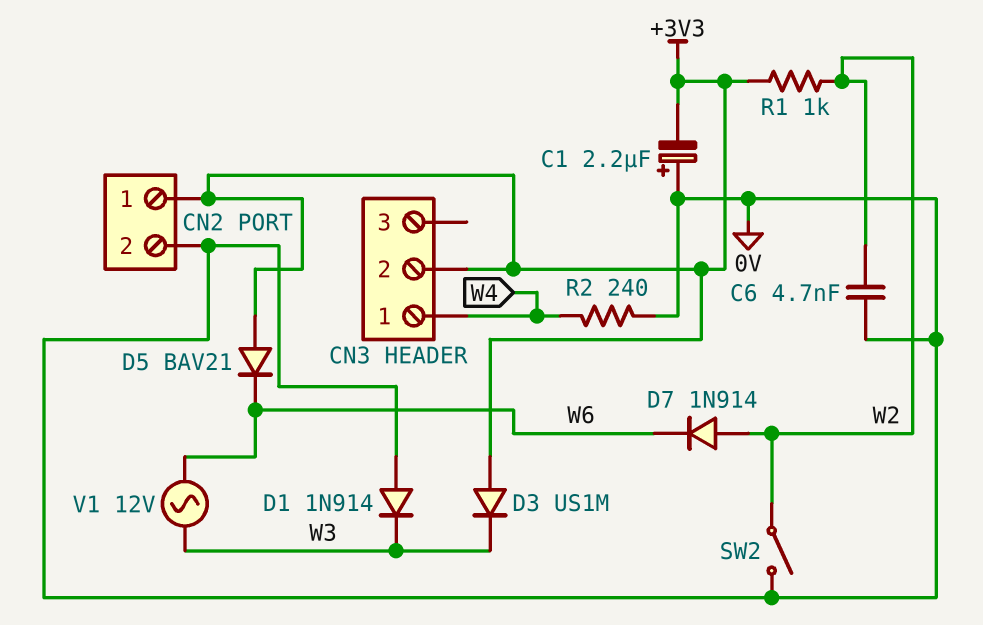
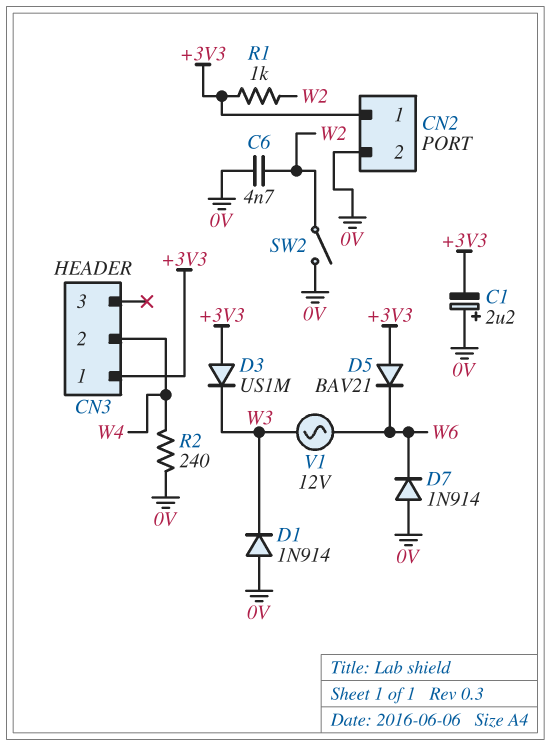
CN3 pin 1: W4 -> +3V3
CN3 pin 2: +3V3 -> W4
D7: diode 1N914 (A W2, K W6) -> diode 1N914 (A 0V, K W6)

